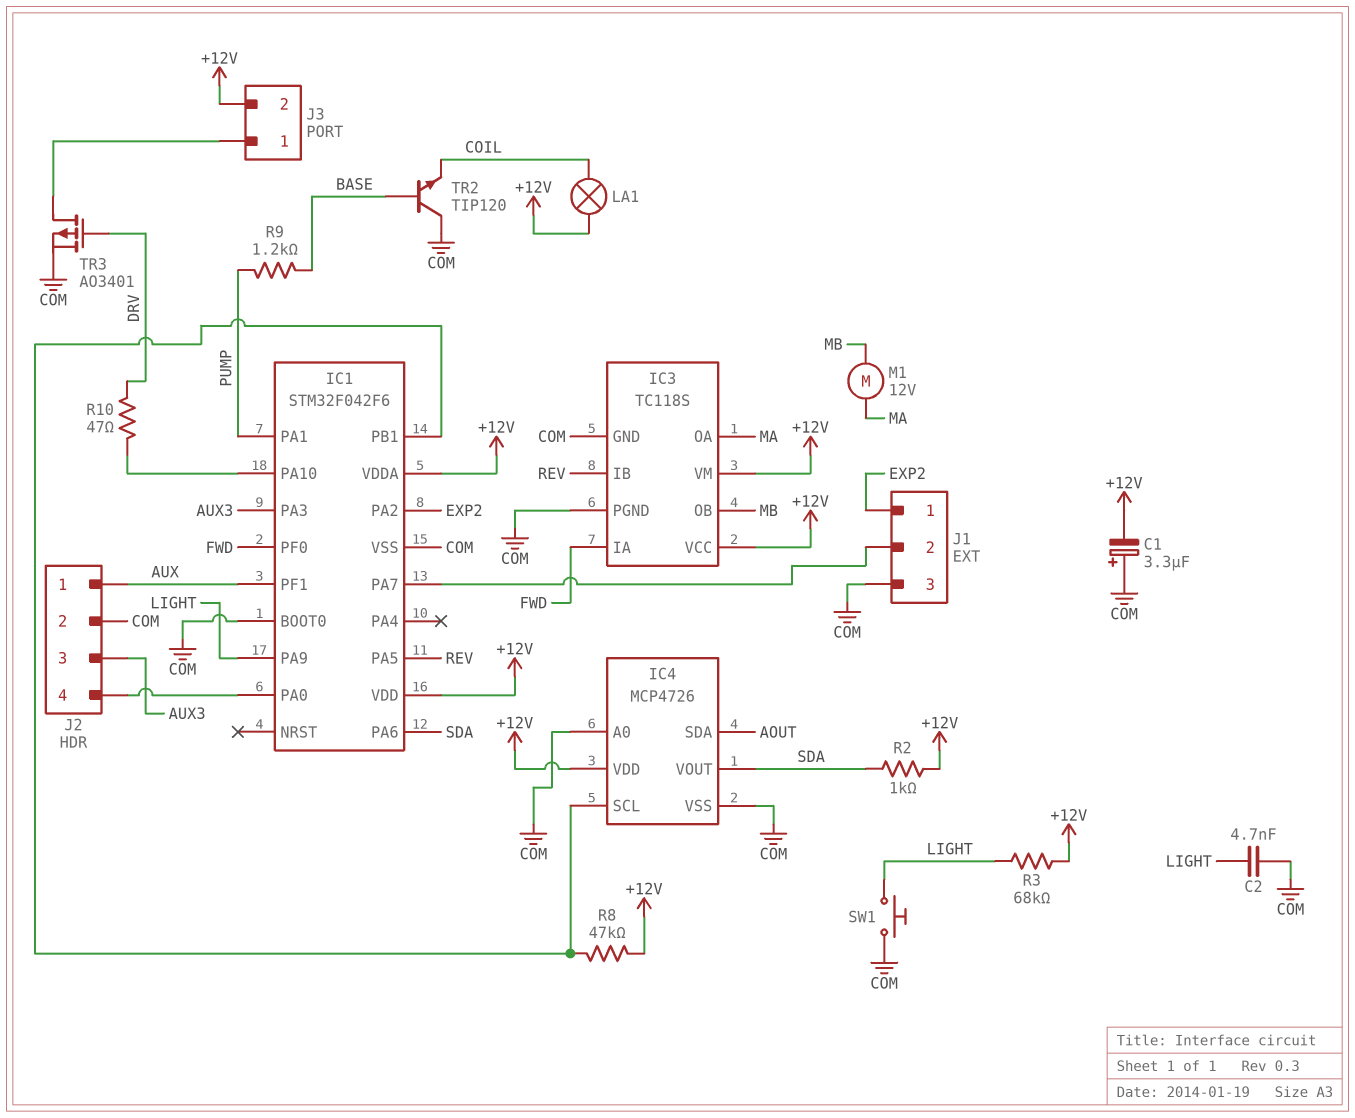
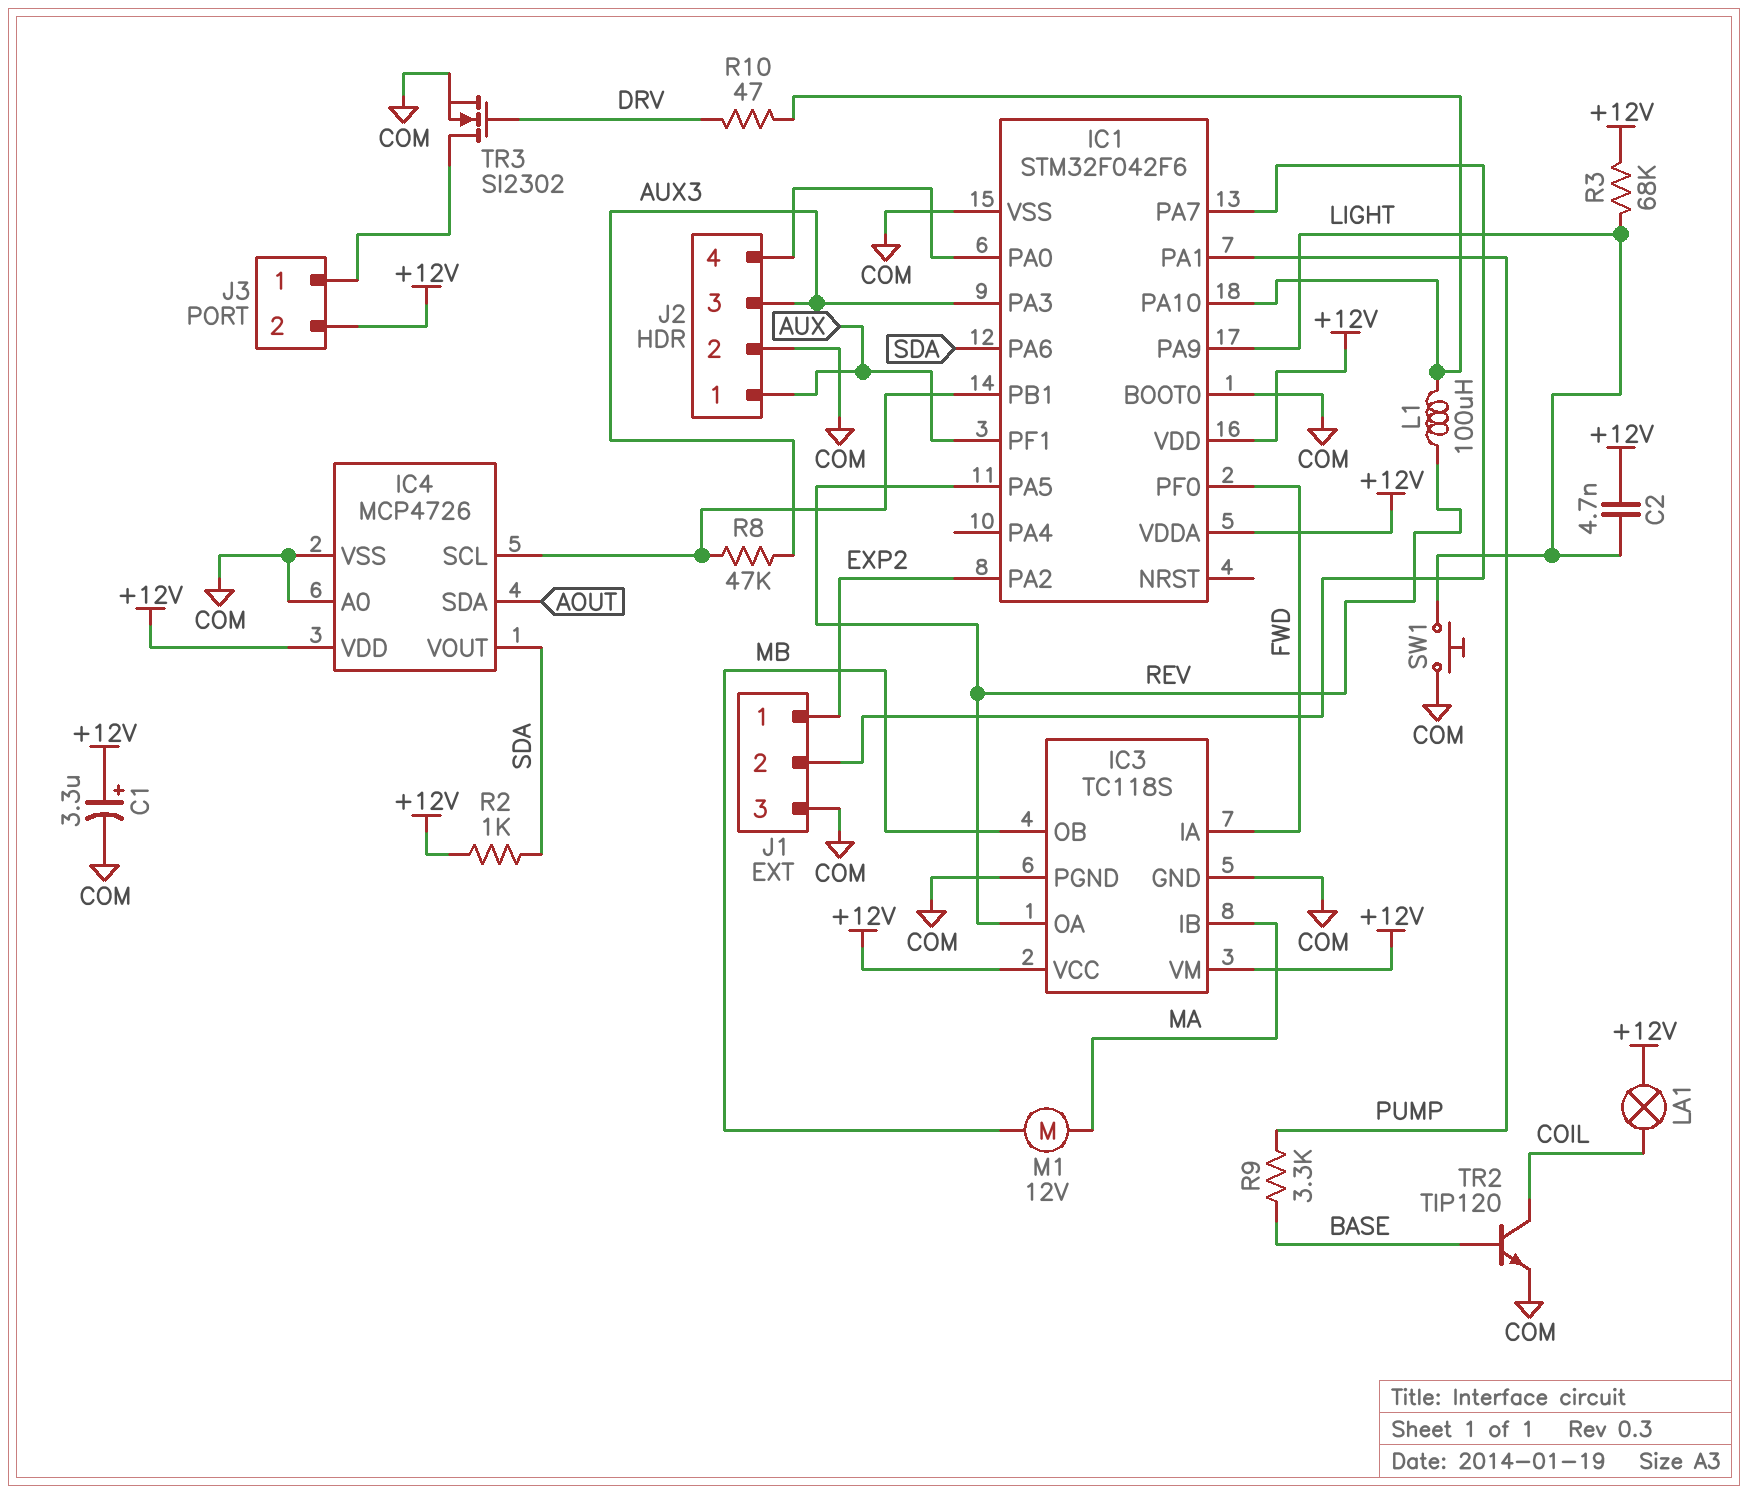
C1: 3.3uF (plus COM, minus +12V) -> 3.3uF (plus +12V, minus COM)
C2: 4.7nF (COM, LIGHT) -> 4.7nF (+12V, LIGHT)
IC3 pin IB: REV -> MA
IC3 pin OA: MA -> REV
L1: none -> 100uH (IC1/PA10, REV)
R8: 47k (+12V, IC1/PB1) -> 47k (AUX3, IC1/PB1)
R9: 1.2k (BASE, PUMP) -> 3.3k (BASE, PUMP)
TR2: NPN TIP120 (B BASE, C COM, E COIL) -> NPN TIP120 (B BASE, C COIL, E COM)
TR3: PMOS AO3401 (G DRV, D J3/1, S COM) -> NMOS SI2302 (G DRV, D J3/1, S COM)

